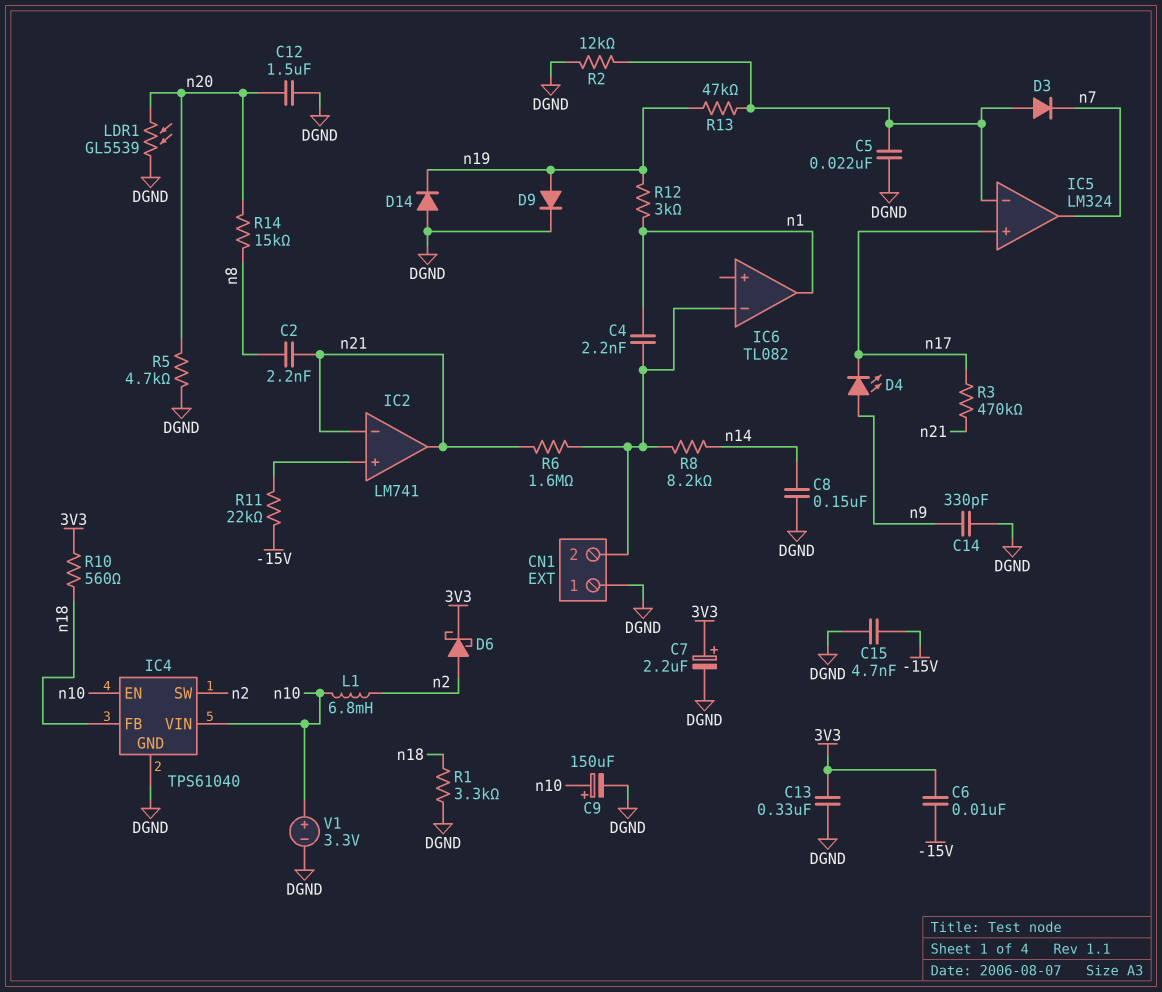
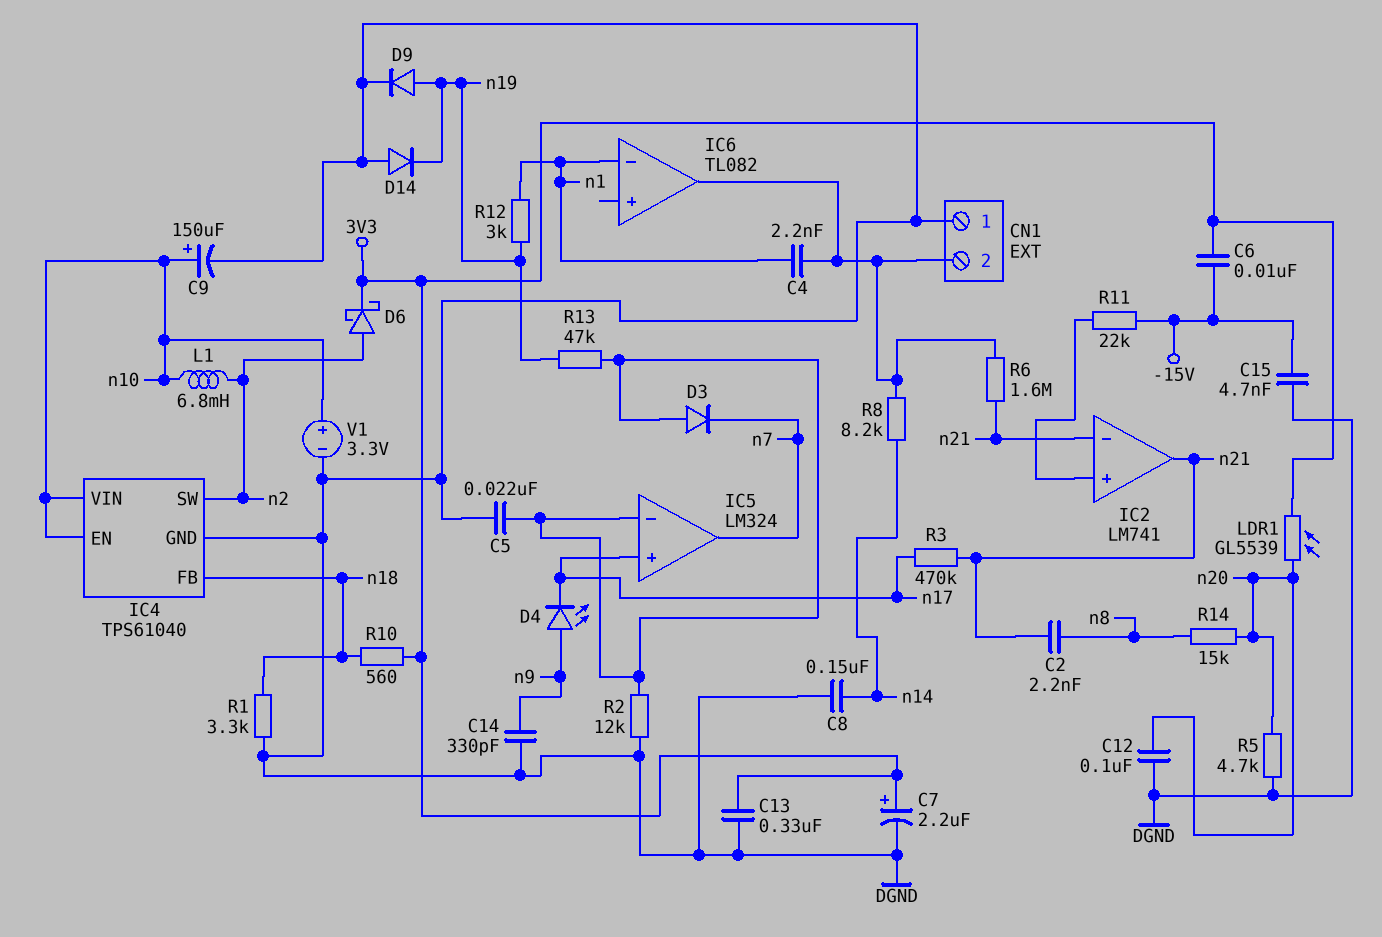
C12: 1.5uF (DGND, n20) -> 100nF (DGND, n20)
IC6 pin in-: CN1/2 -> n1
IC6 pin out: n1 -> CN1/2
LDR1: GL5539 (DGND, n20) -> GL5539 (3V3, n20)

